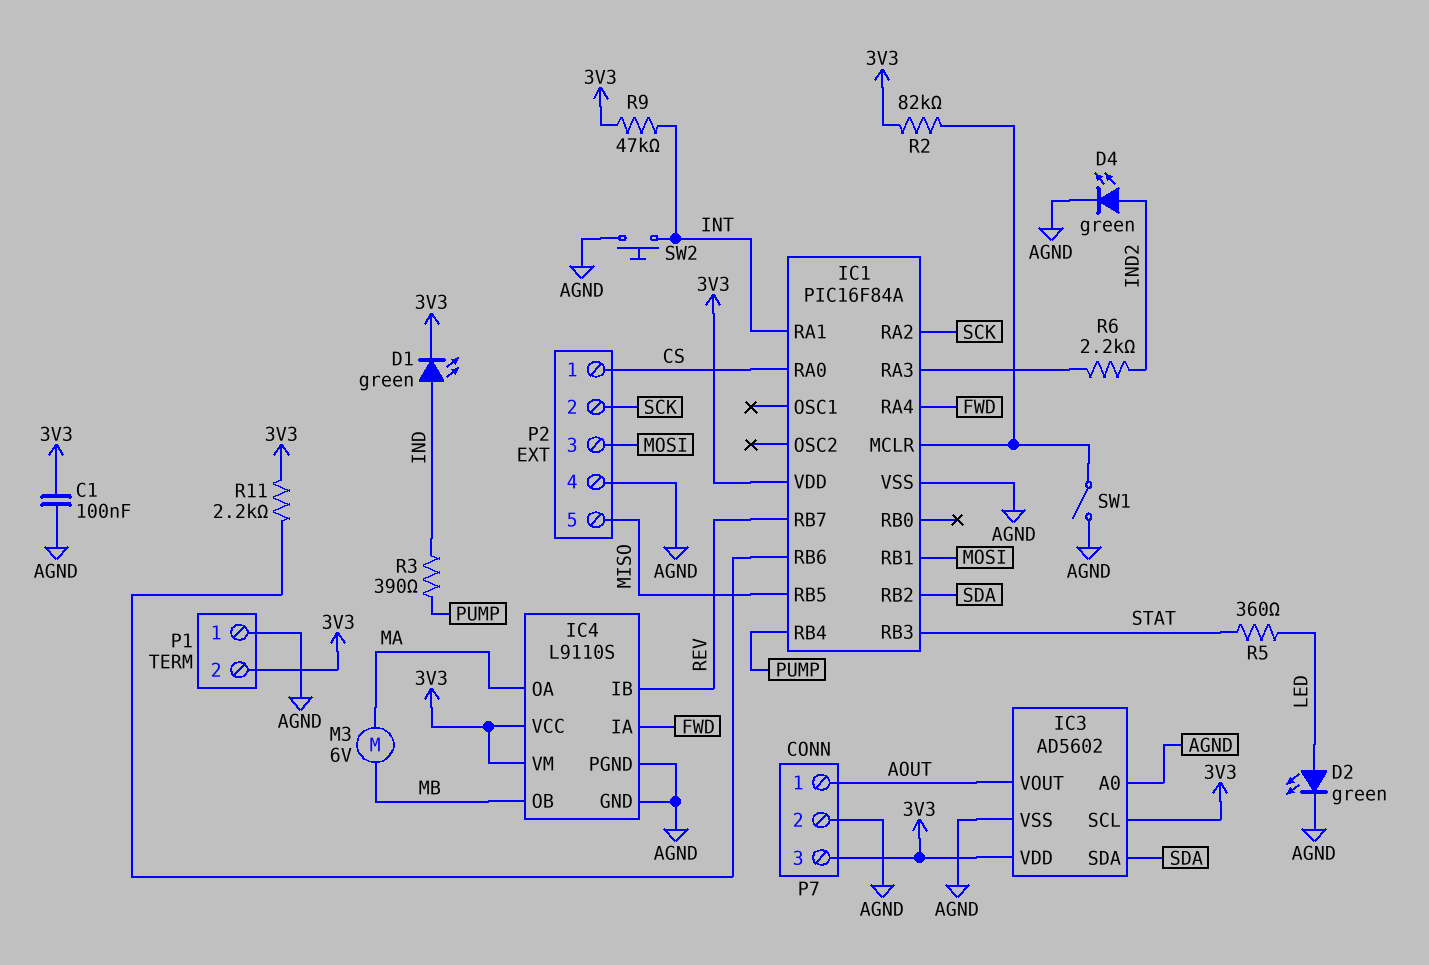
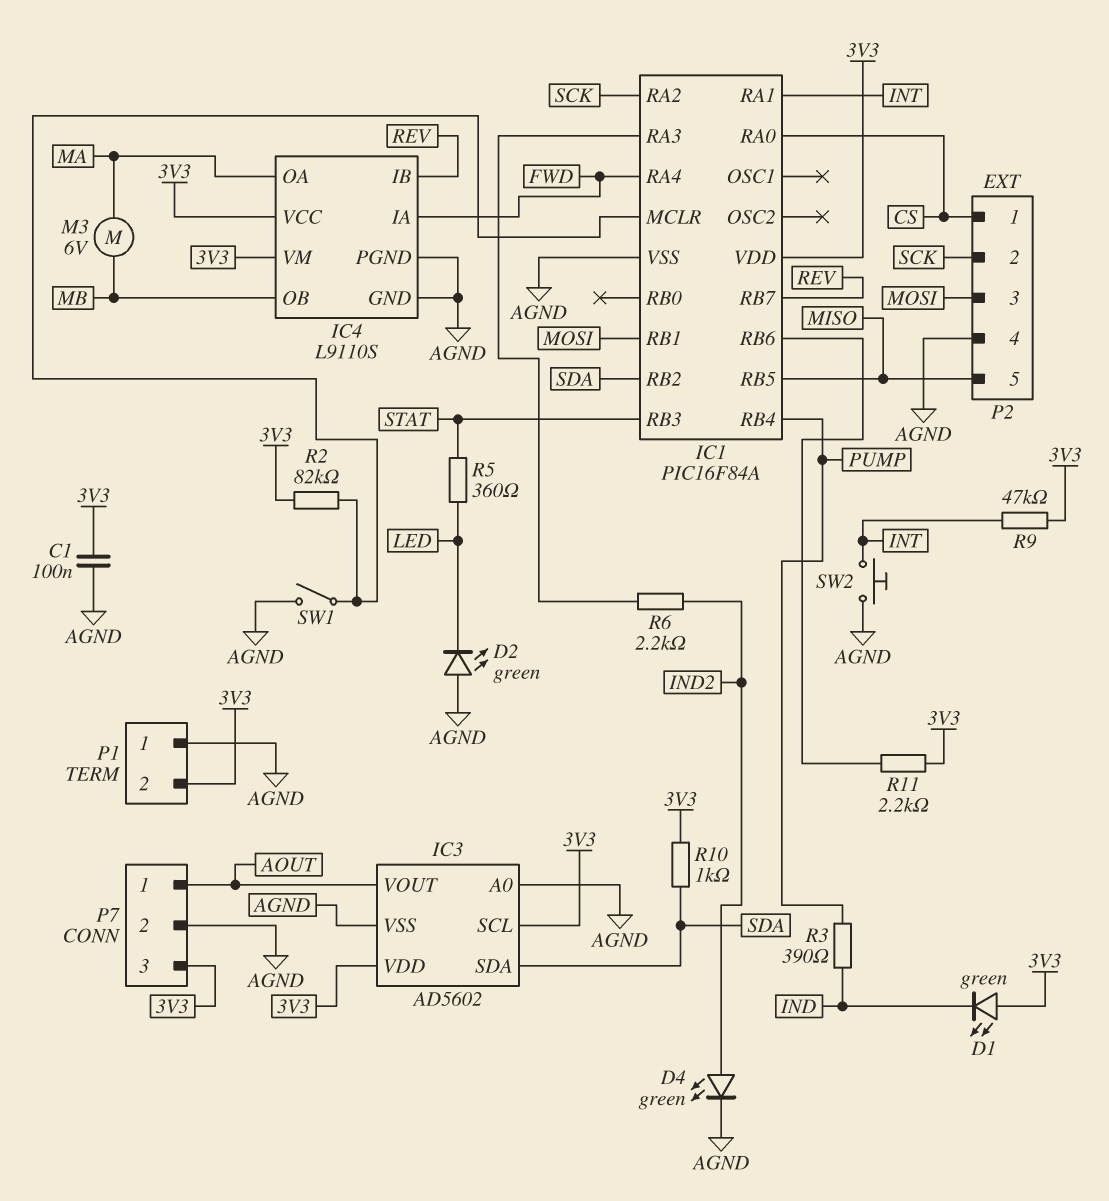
D1: LED green (A IND, K 3V3) -> LED green (A 3V3, K IND)
D2: LED green (A LED, K AGND) -> LED green (A AGND, K LED)
R10: none -> 1k (3V3, SDA)

